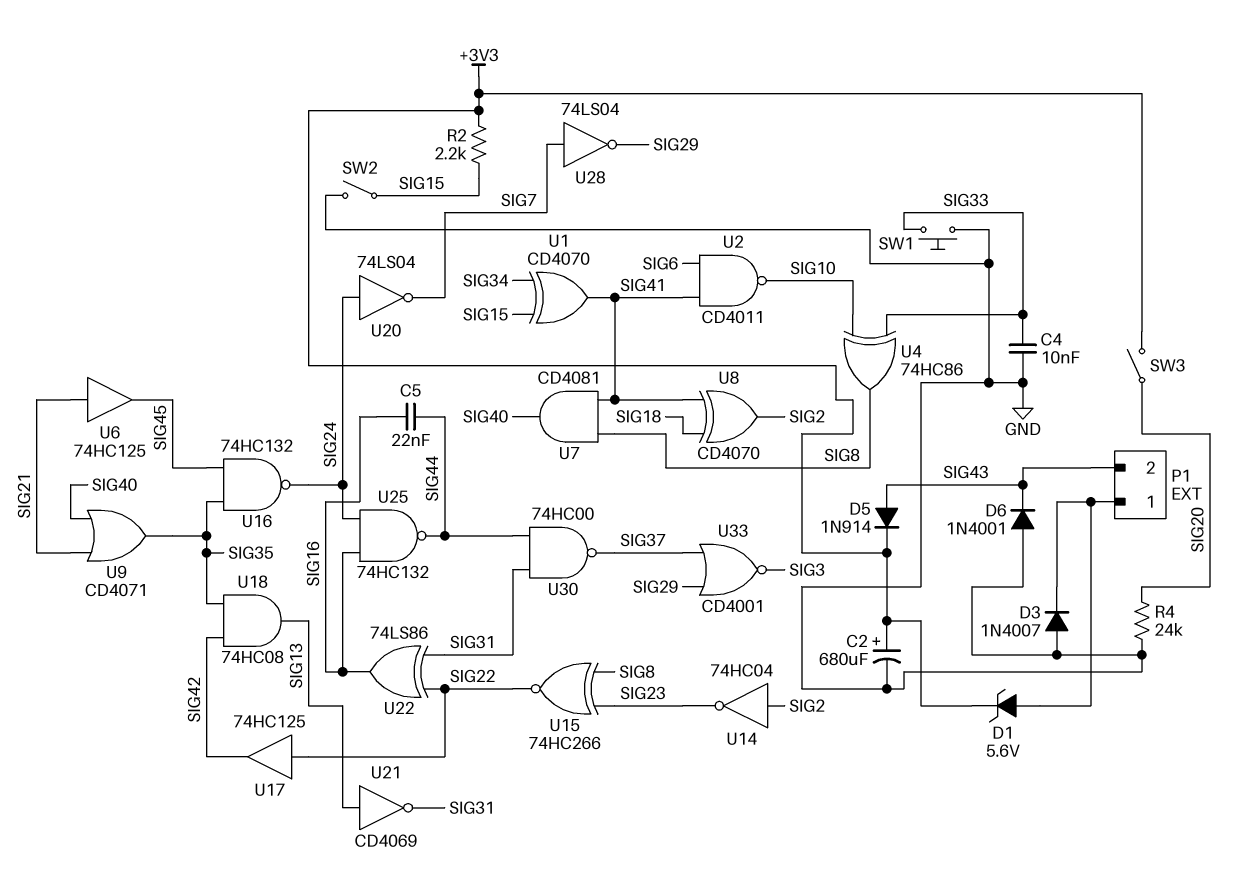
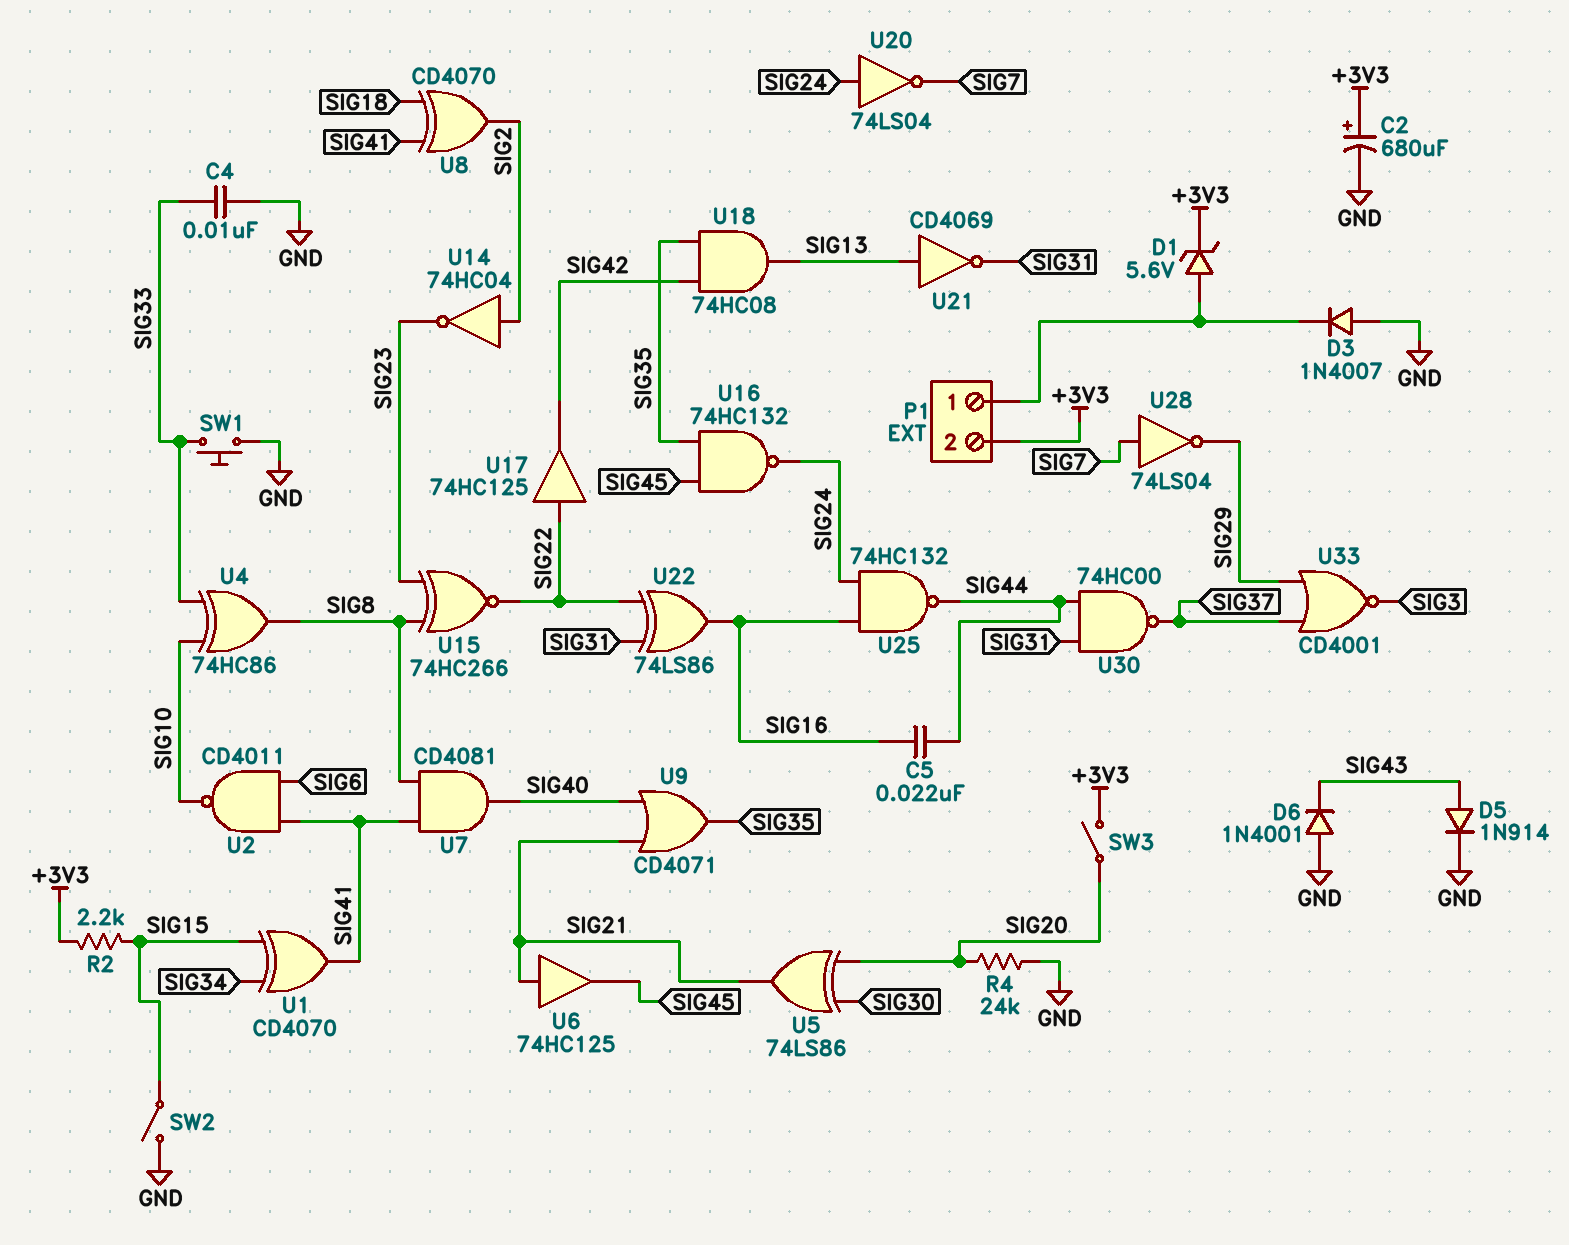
D5: diode 1N914 (A SIG43, K +3V3) -> diode 1N914 (A SIG43, K GND)
P1 pin 2: SIG43 -> +3V3
U5: none -> XOR 74LS86 (in SIG20, in SIG30, out SIG21)

